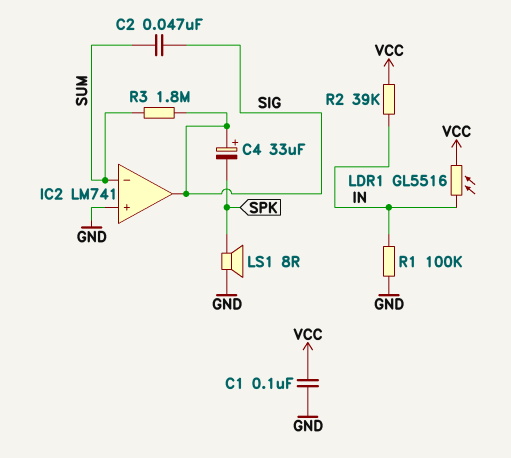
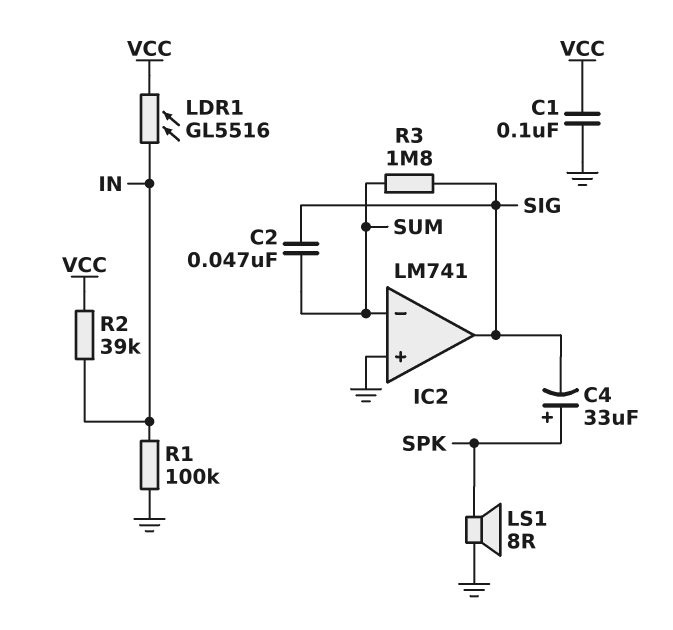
C4: 33uF (plus SIG, minus SPK) -> 33uF (plus SPK, minus SIG)

